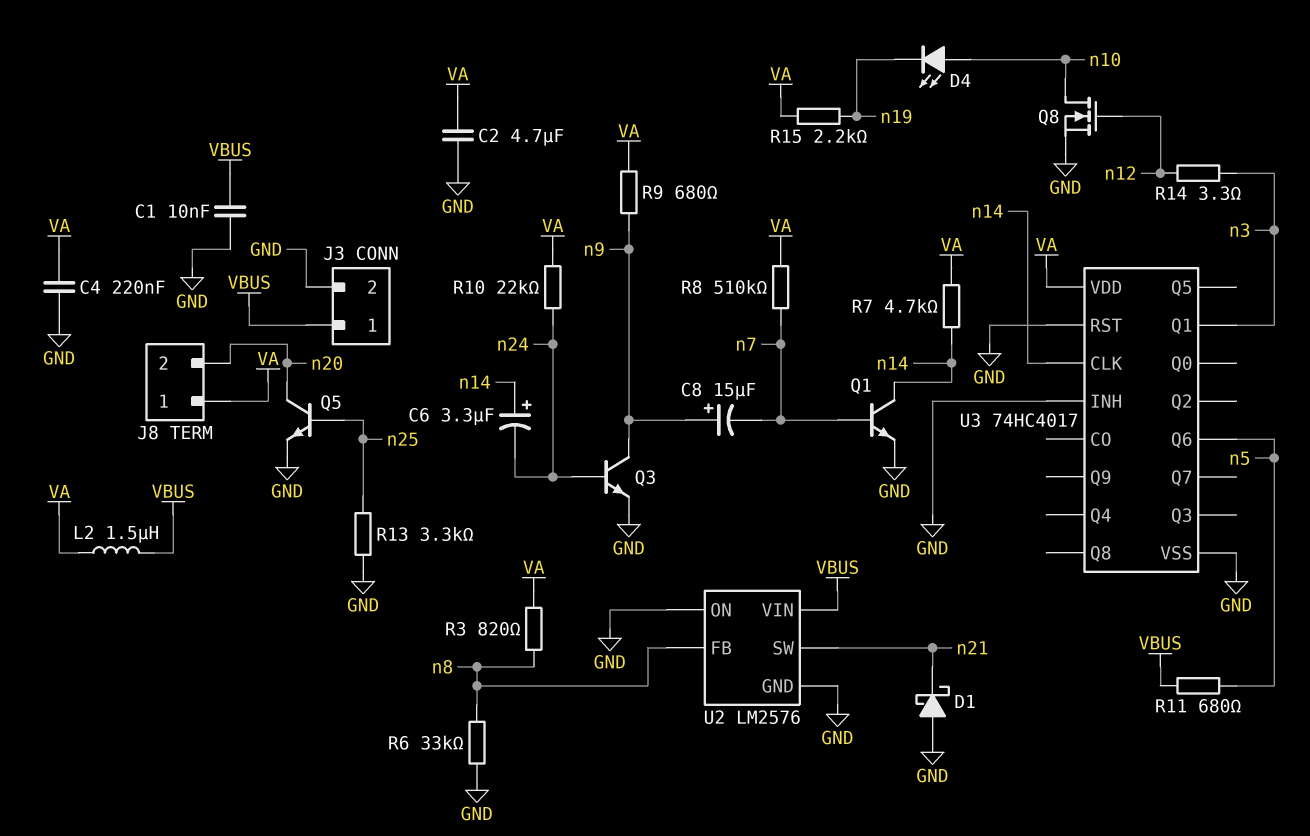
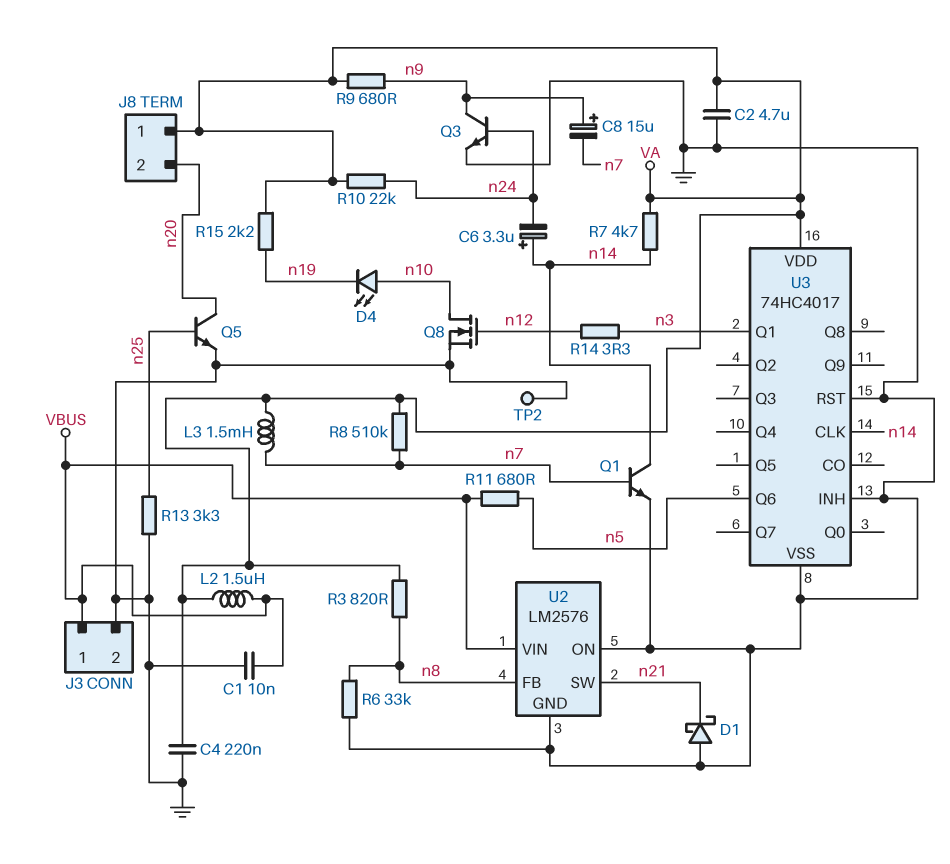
L3: none -> 1.5mH (VA, n7)
TP2: none -> test point (GND)

